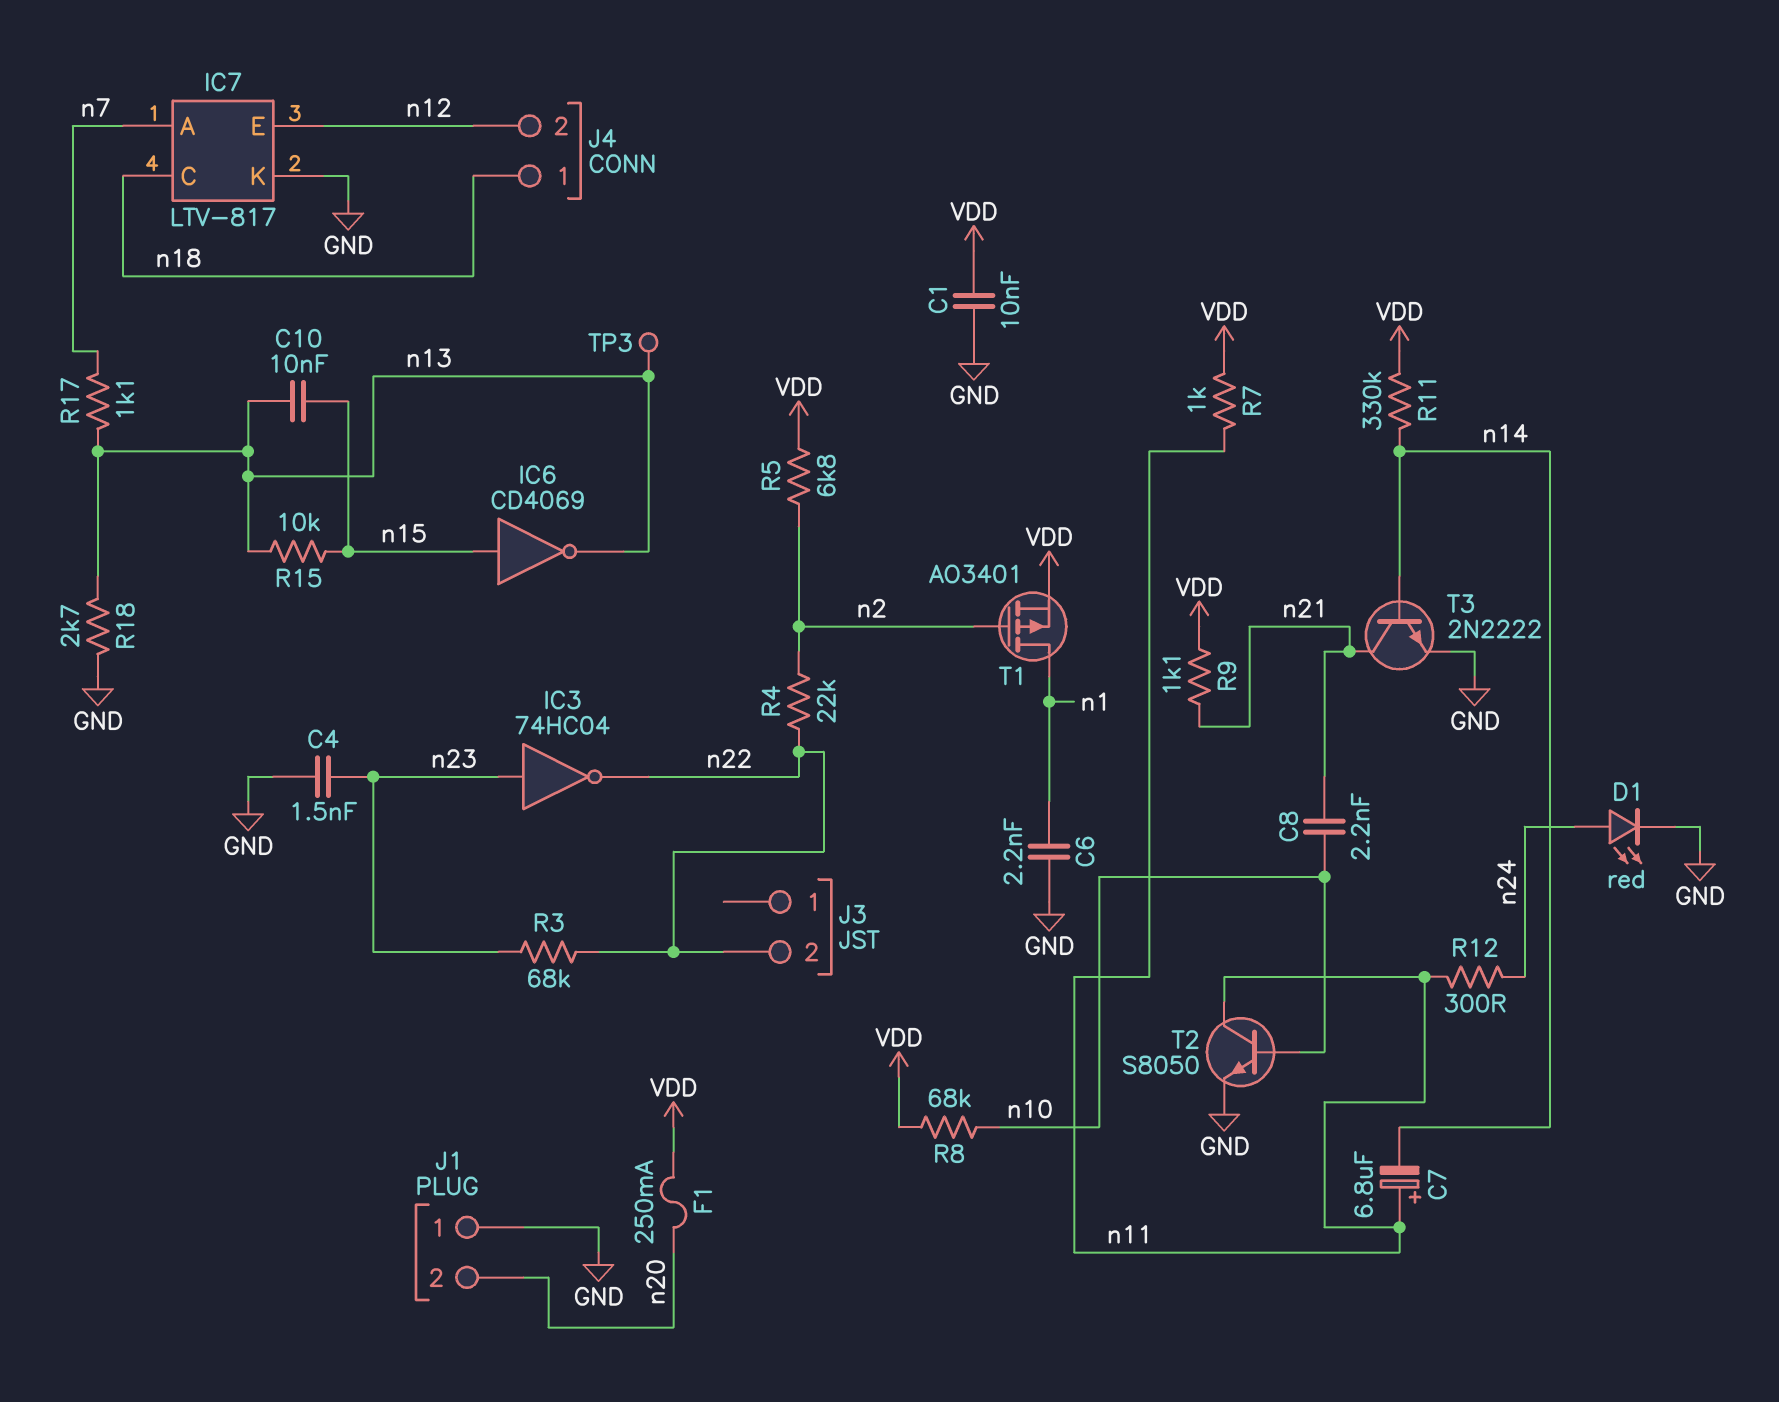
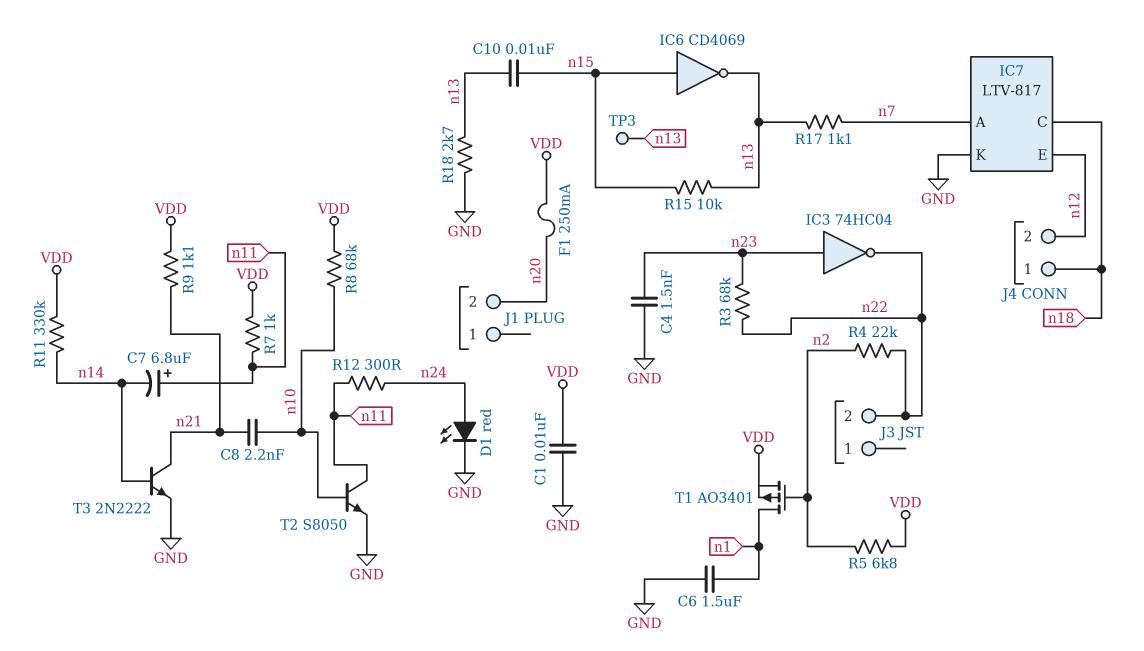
C6: 2.2nF (GND, n1) -> 1.5uF (GND, n1)
J1 pin 1: GND -> none

